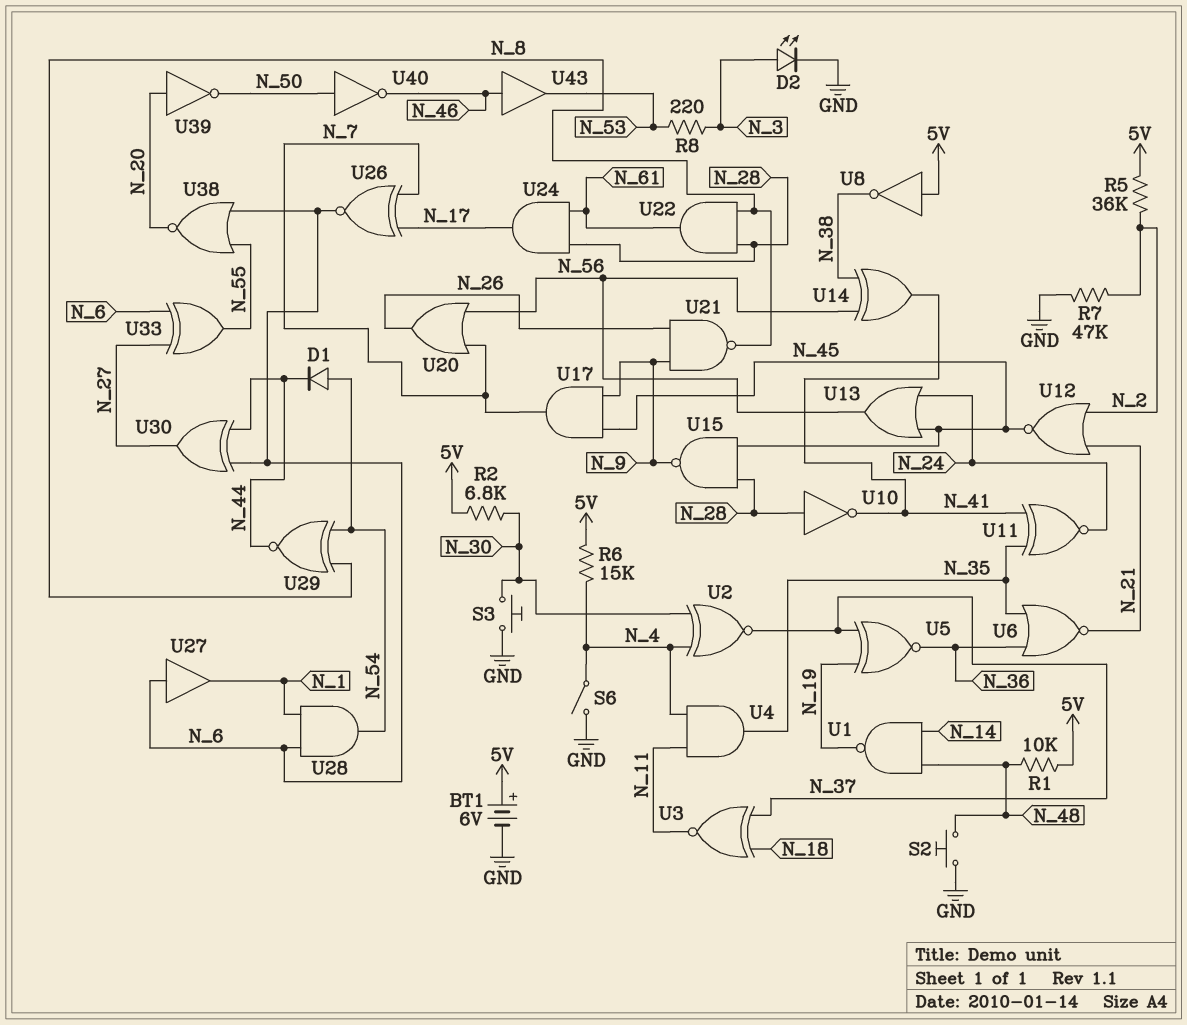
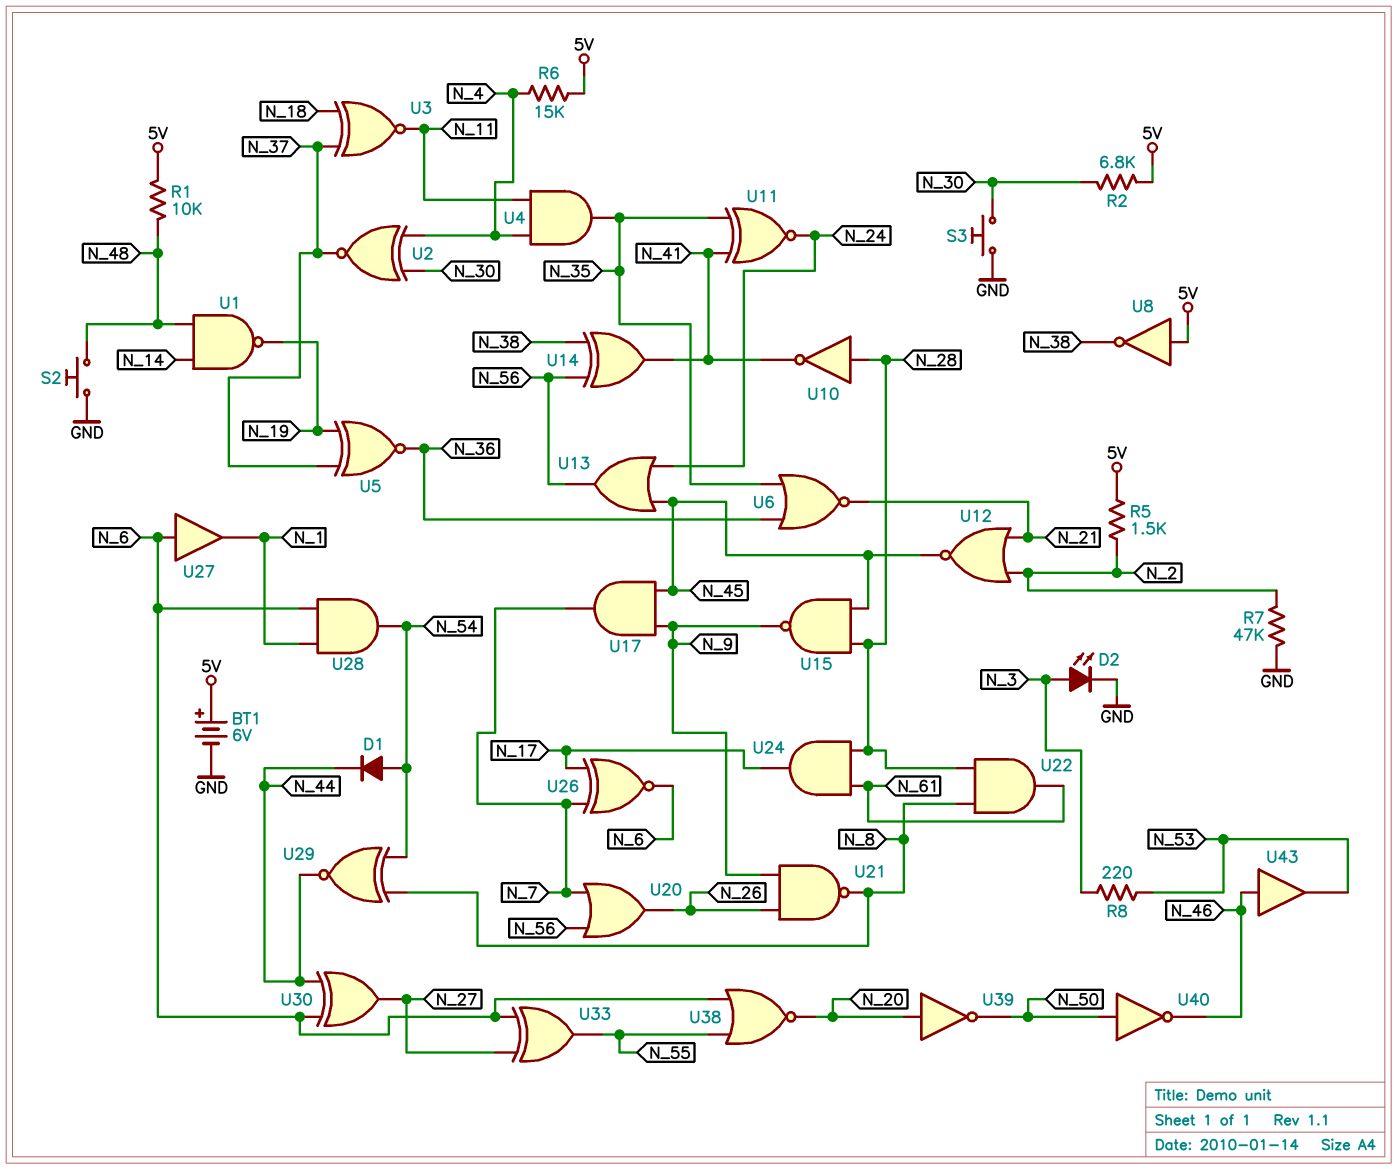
R5: 36k (5V, N_2) -> 1.5k (5V, N_2)
S6: switch (GND, N_4) -> none

